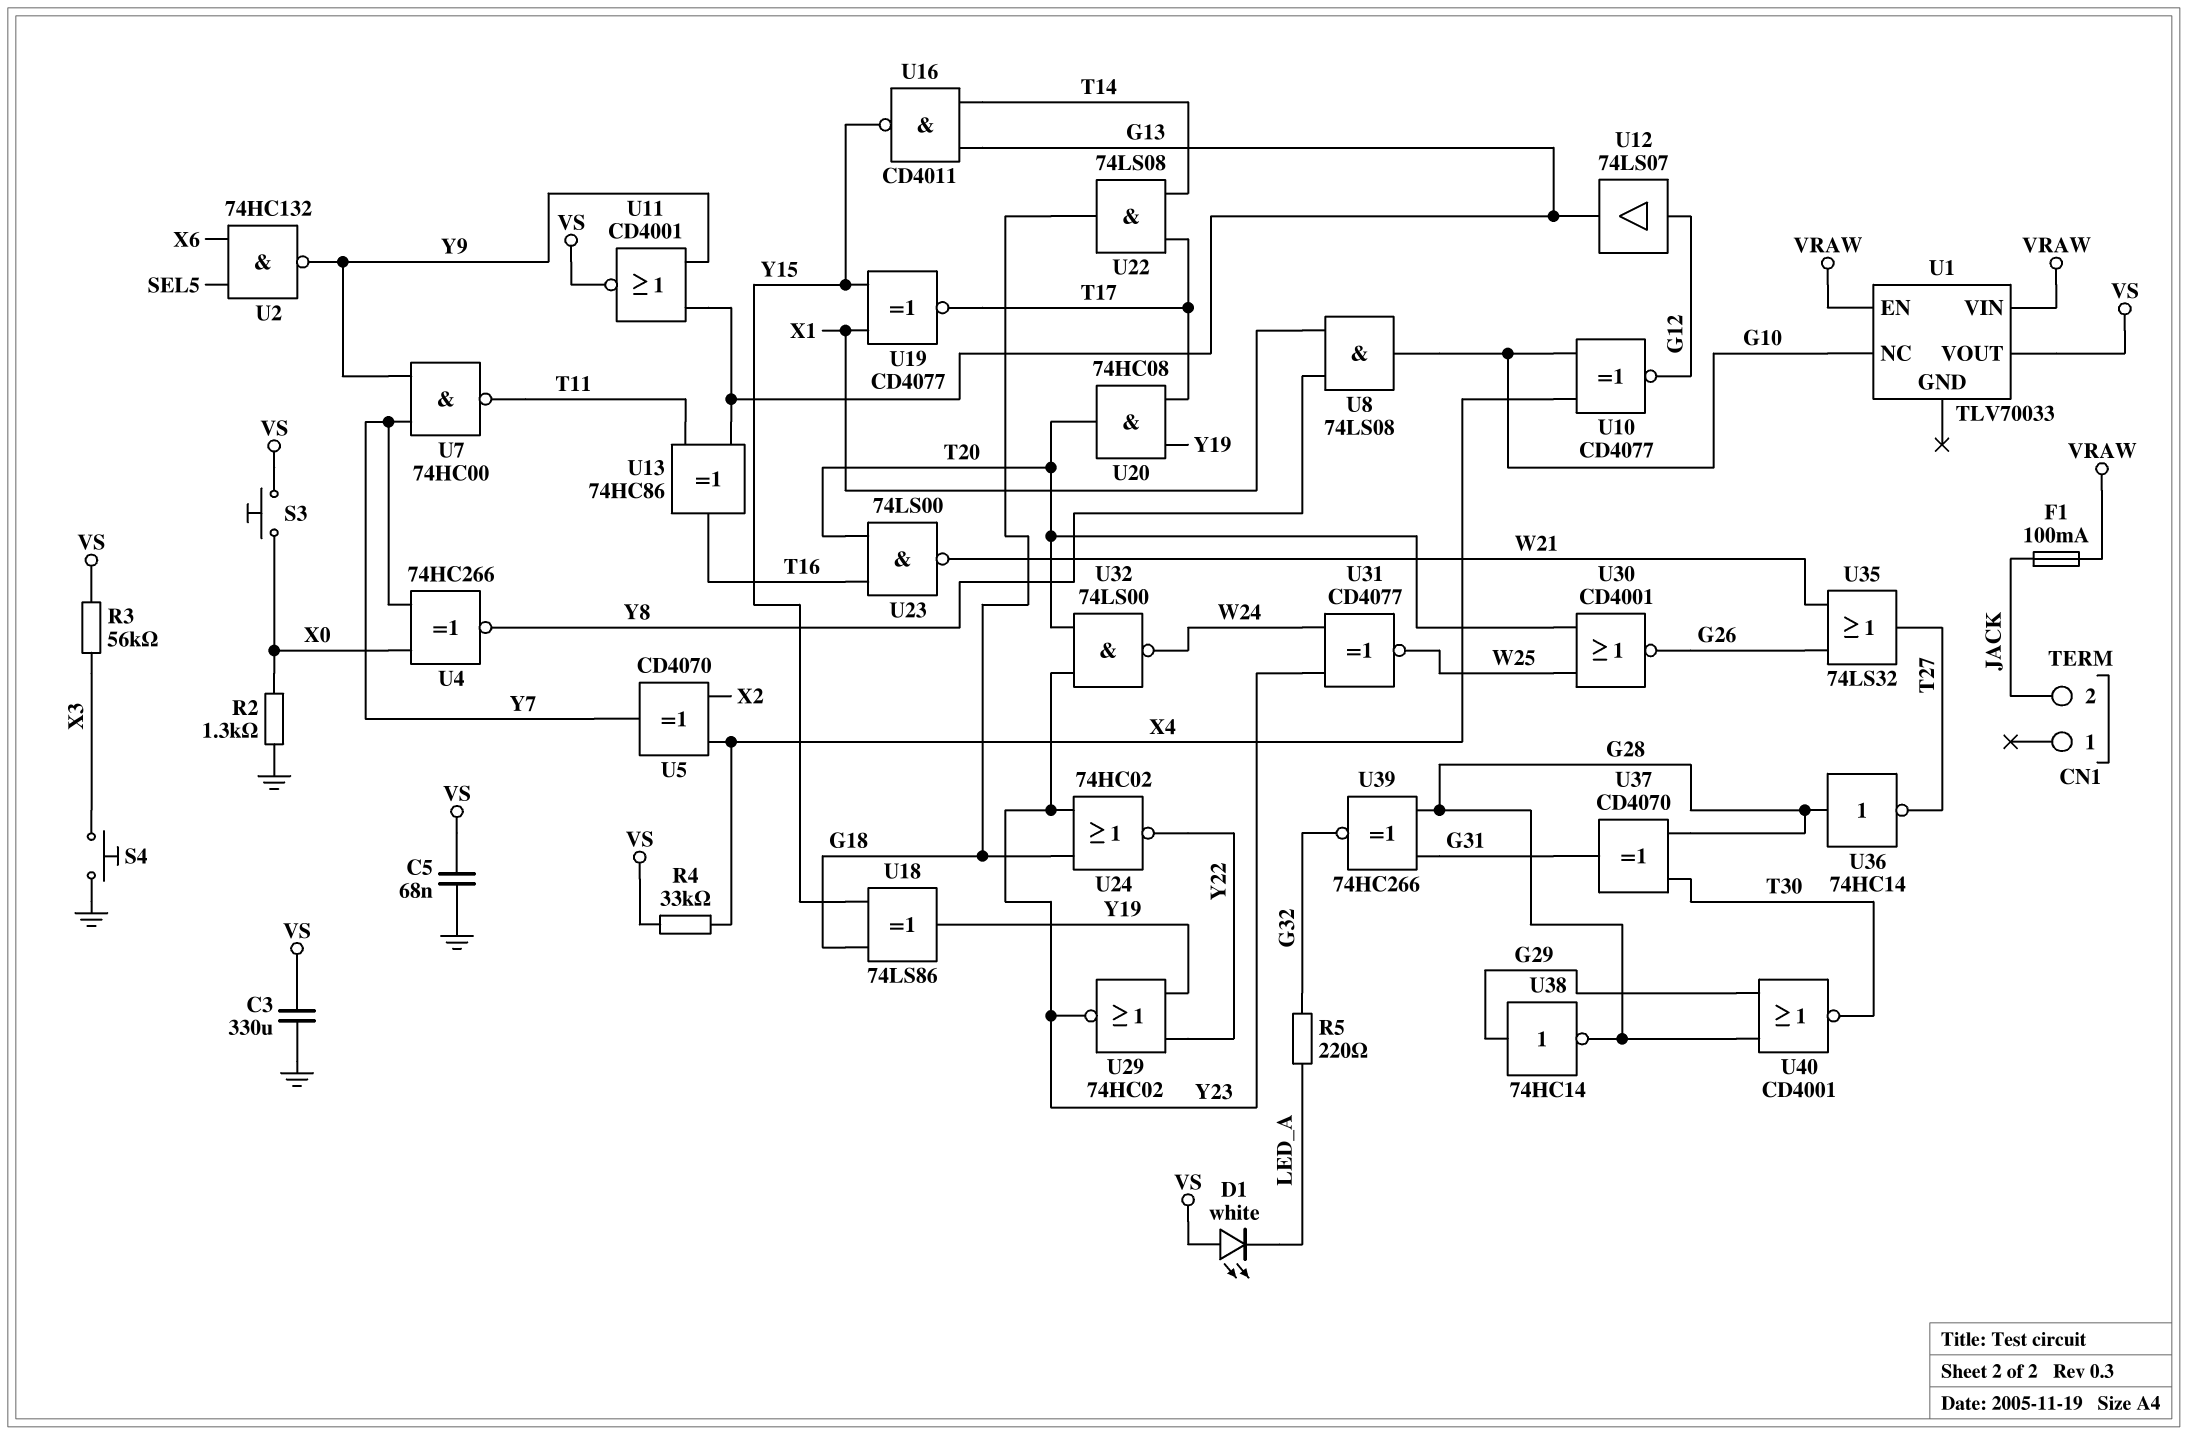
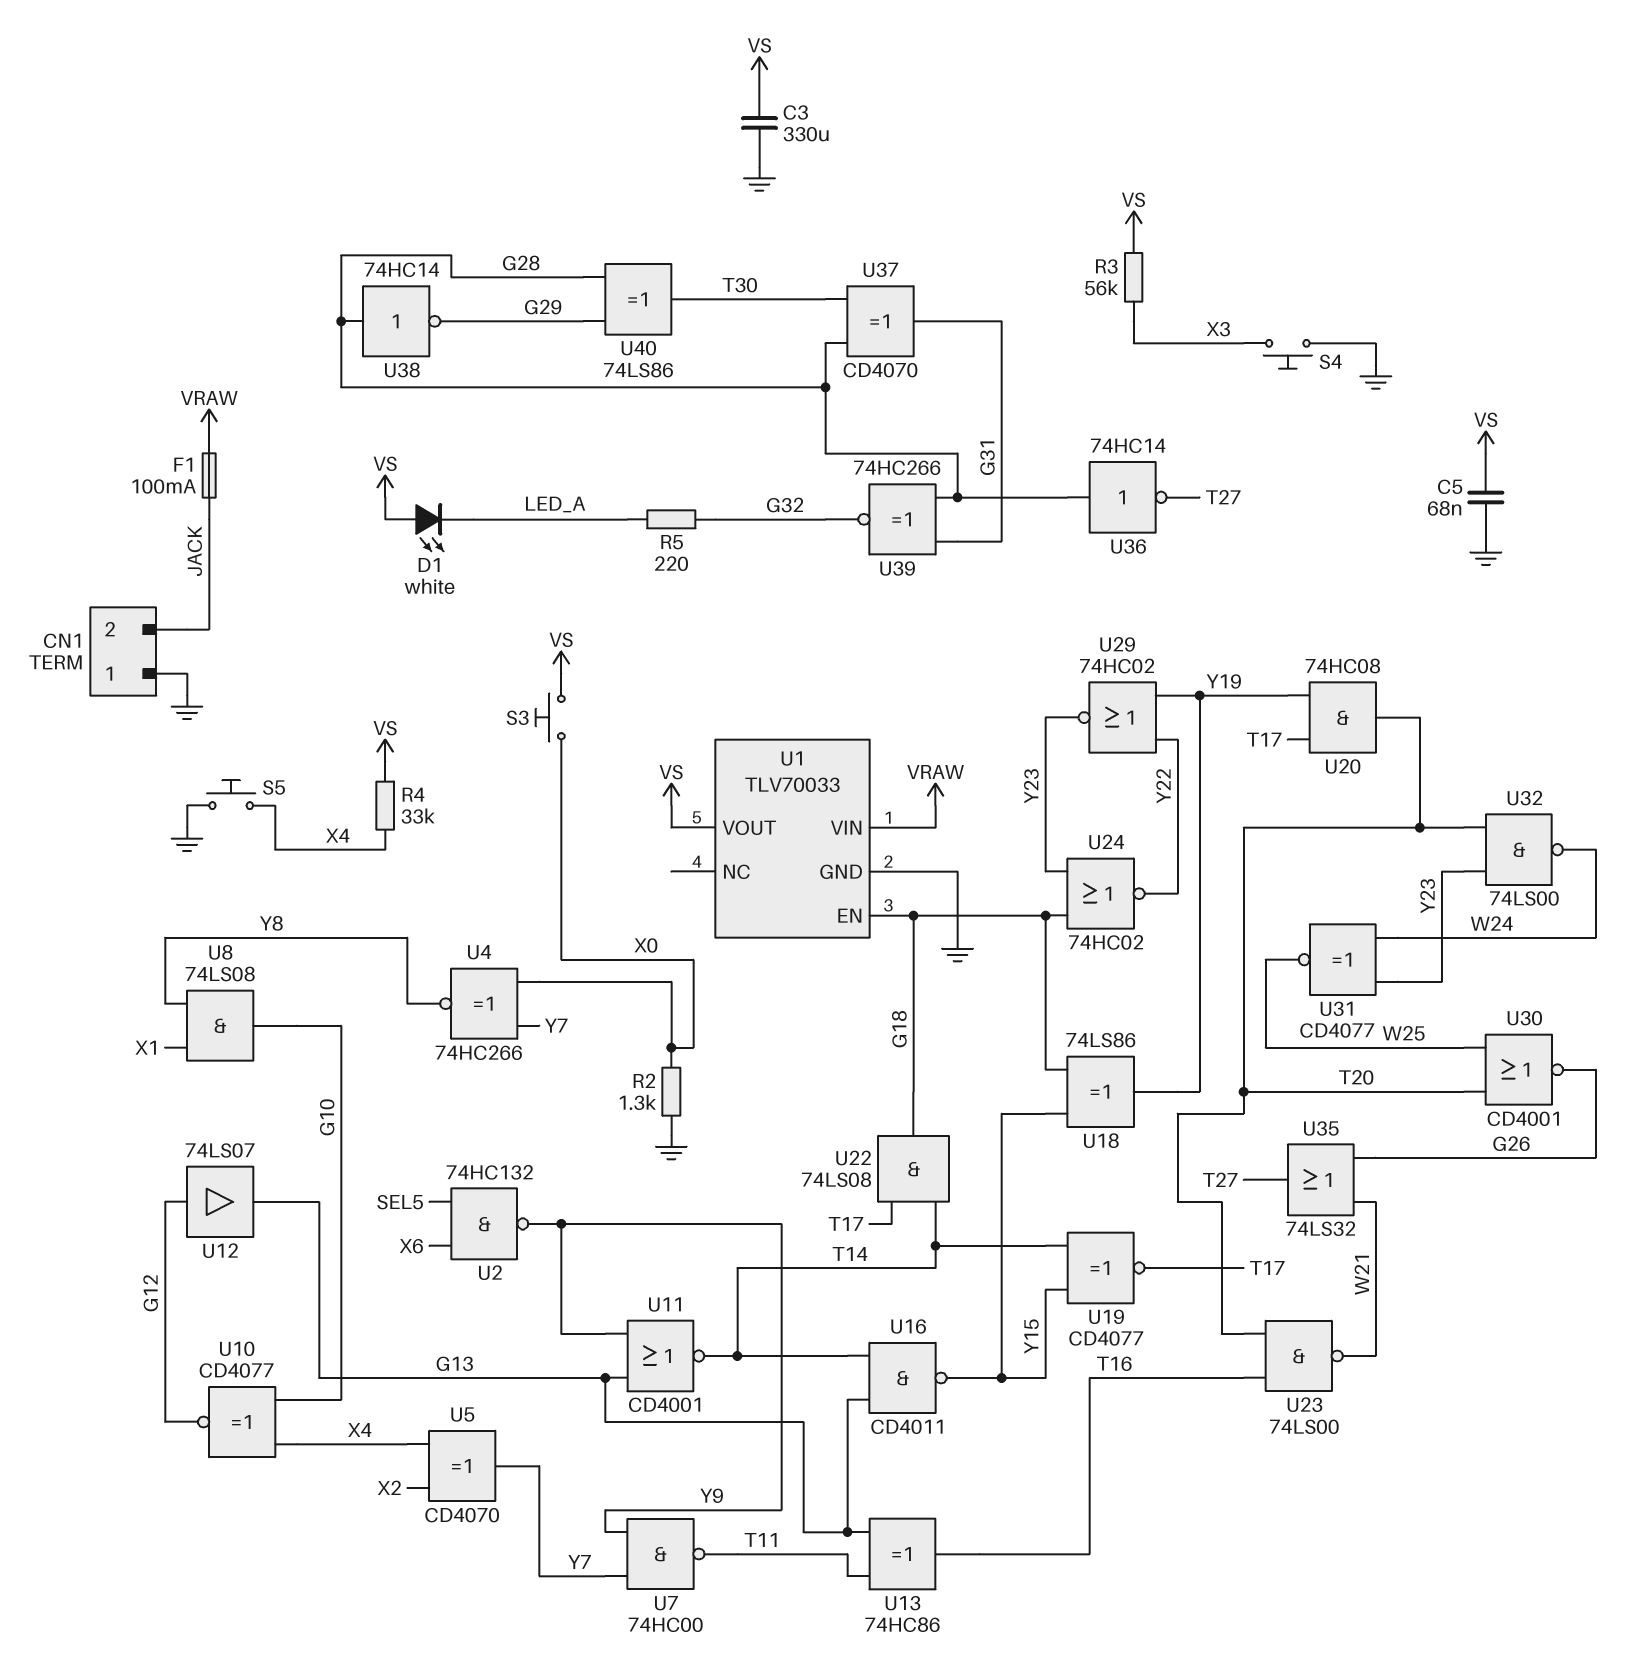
CN1 pin 1: none -> GND
S5: none -> button (GND, X4)
U1 pin EN: VRAW -> G18
U1 pin GND: none -> GND
U1 pin NC: G10 -> none
U11: NOR CD4001 (in G13, in Y9, out VS) -> NOR CD4001 (in G13, in Y9, out T14)
U19: XNOR CD4077 (in X1, in Y15, out T17) -> XNOR CD4077 (in T14, in Y15, out T17)
U38: NOT 74HC14 (in G29, out G28) -> NOT 74HC14 (in G28, out G29)
U40: NOR CD4001 (in G28, in G29, out T30) -> XOR 74LS86 (in G28, in G29, out T30)

